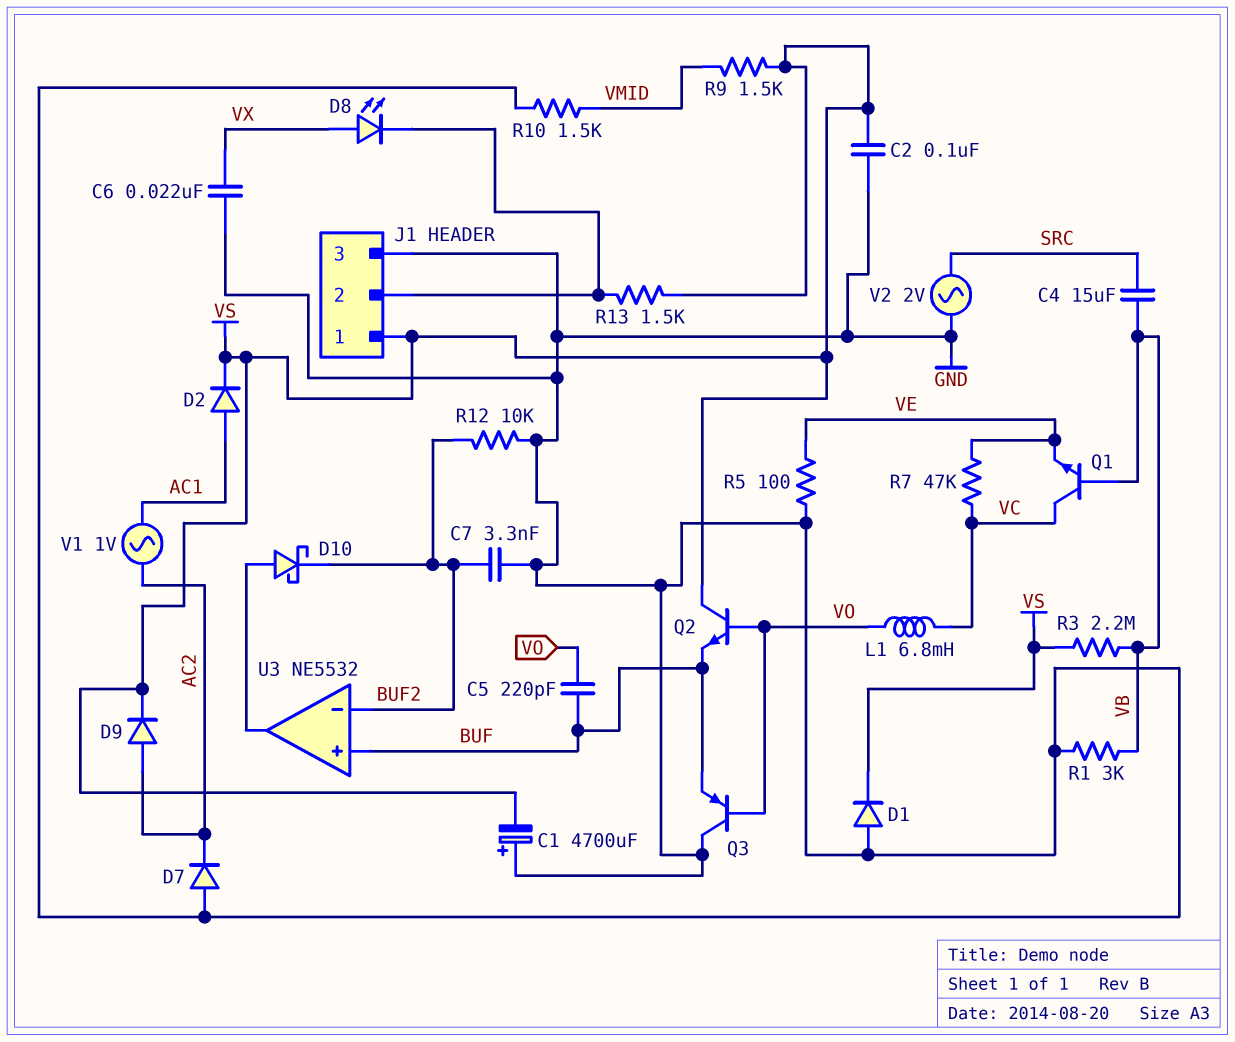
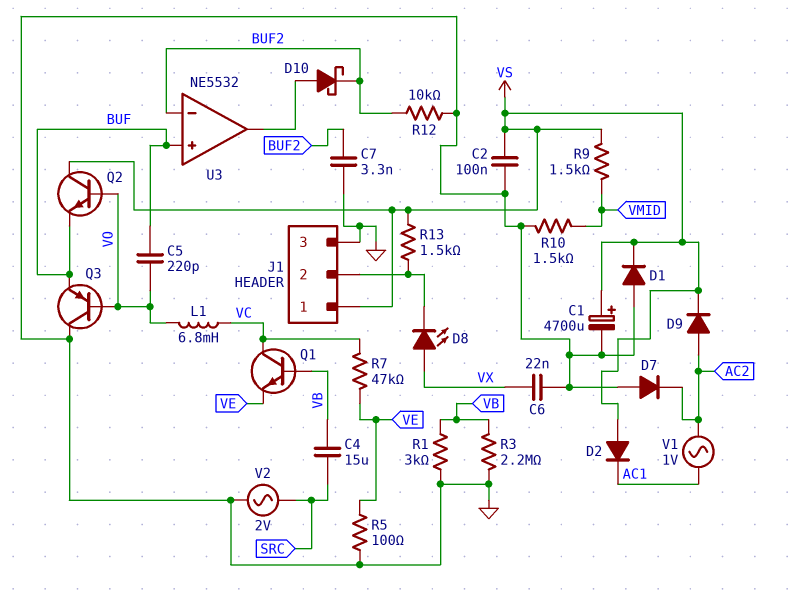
C1: 4700uF (plus GND, minus VS) -> 4700uF (plus VS, minus GND)
D2: diode (A AC1, K VS) -> diode (A VS, K AC1)
R3: 2.2M (VB, VS) -> 2.2M (GND, VB)

